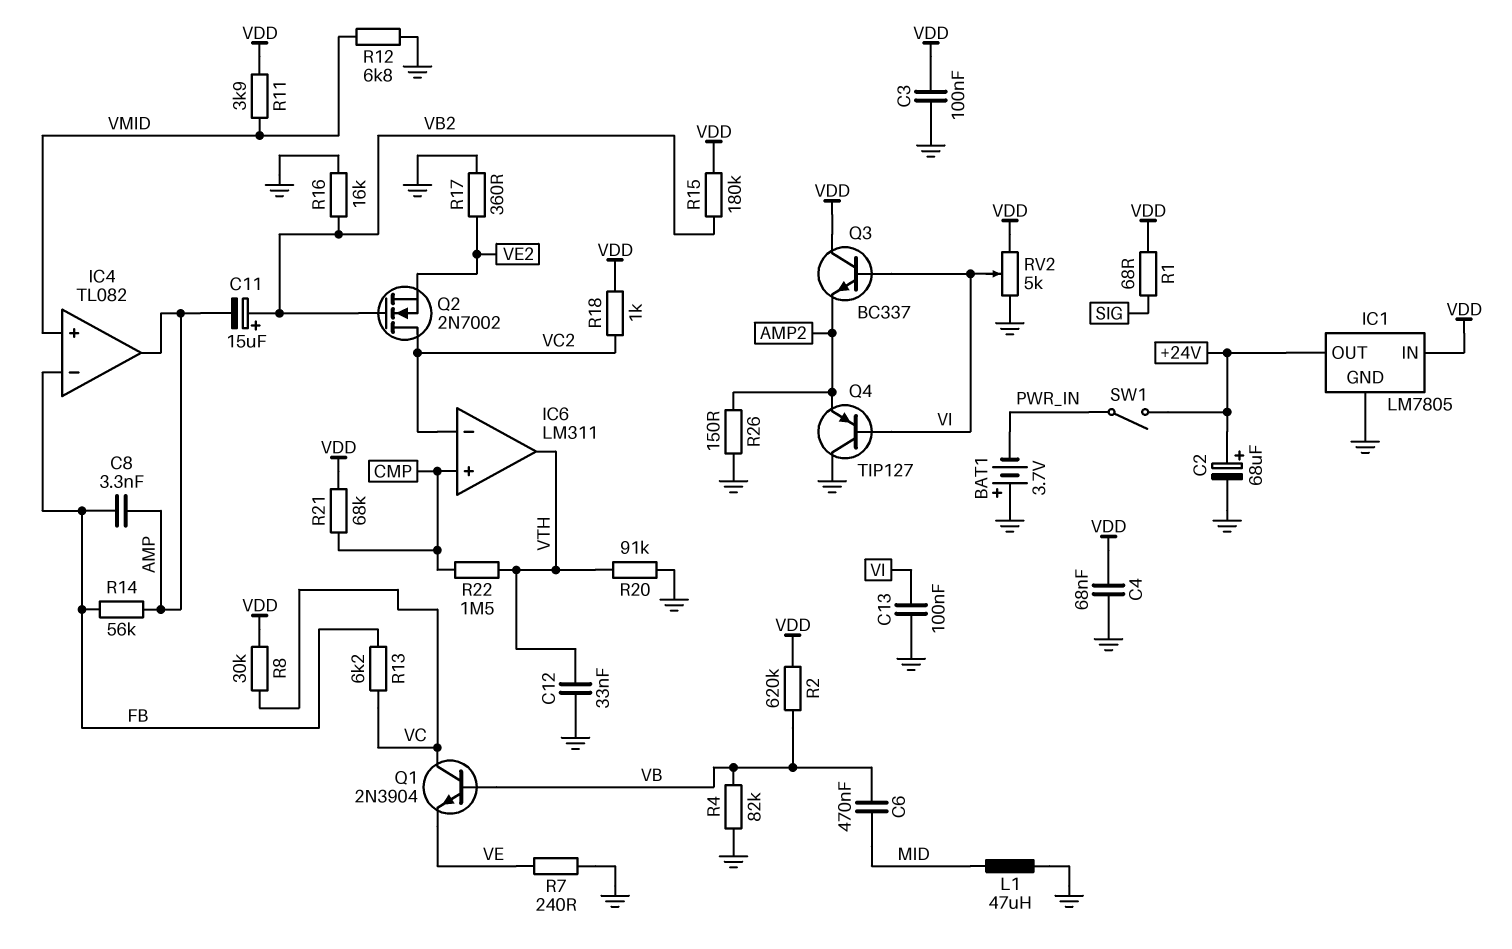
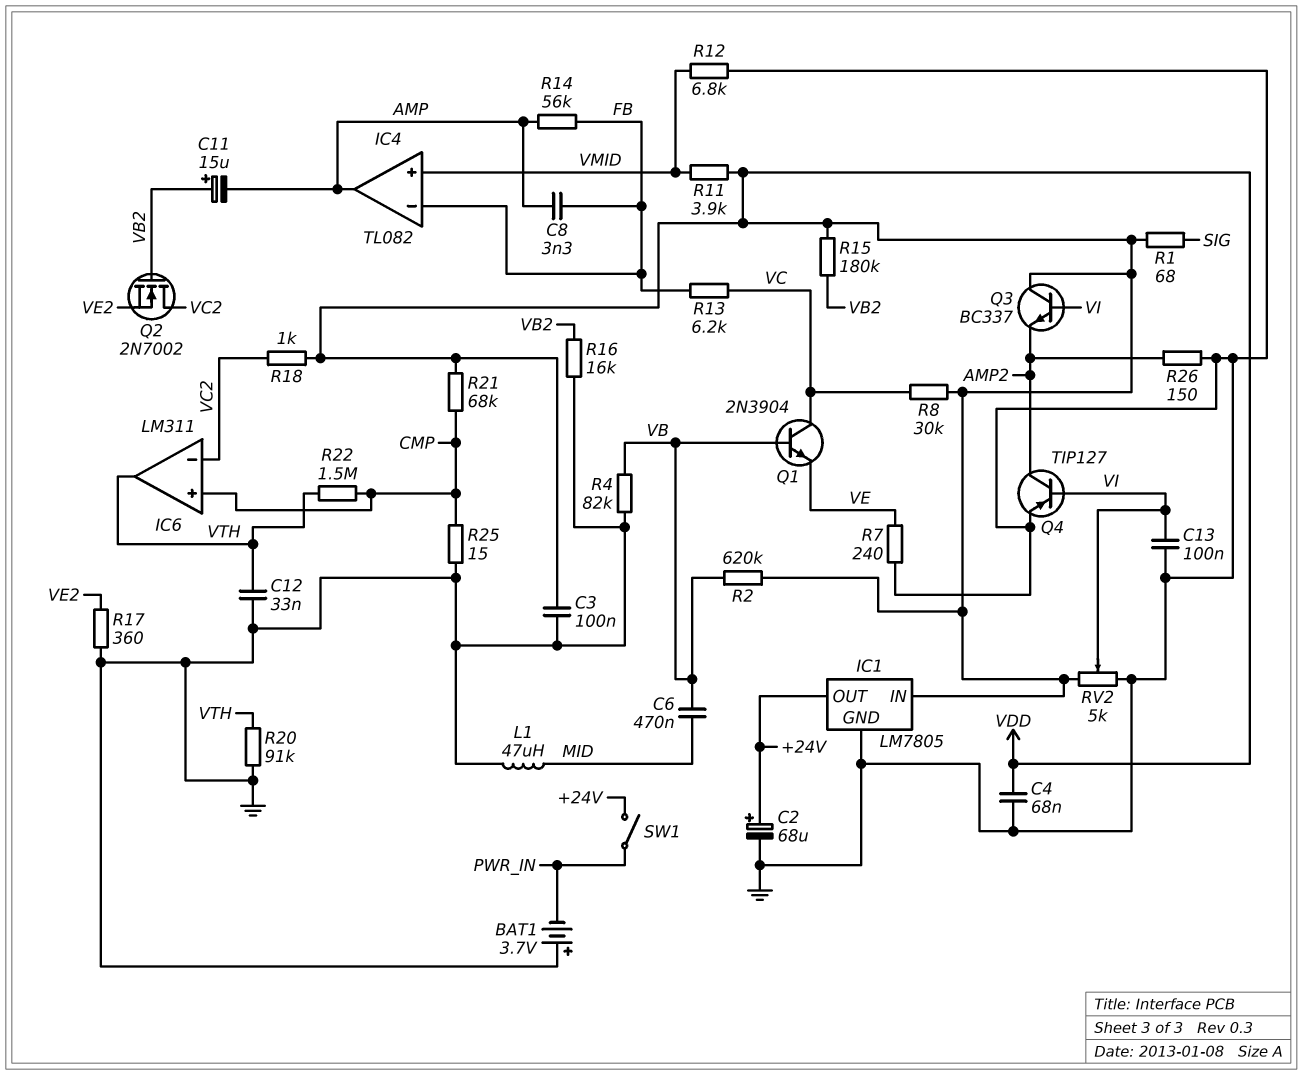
Q4: PNP TIP127 (B VI, C GND, E AMP2) -> PNP TIP127 (B VI, C AMP2, E GND)
R25: none -> 15 (CMP, GND)

